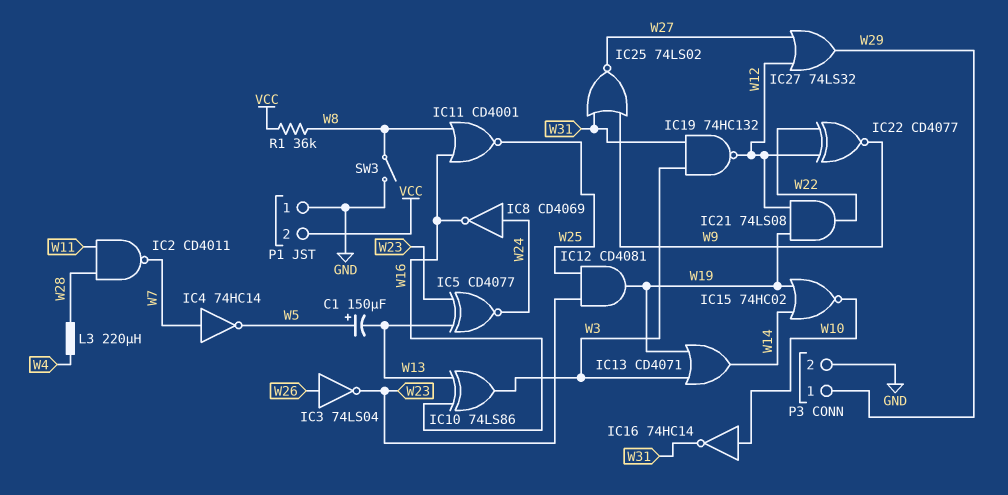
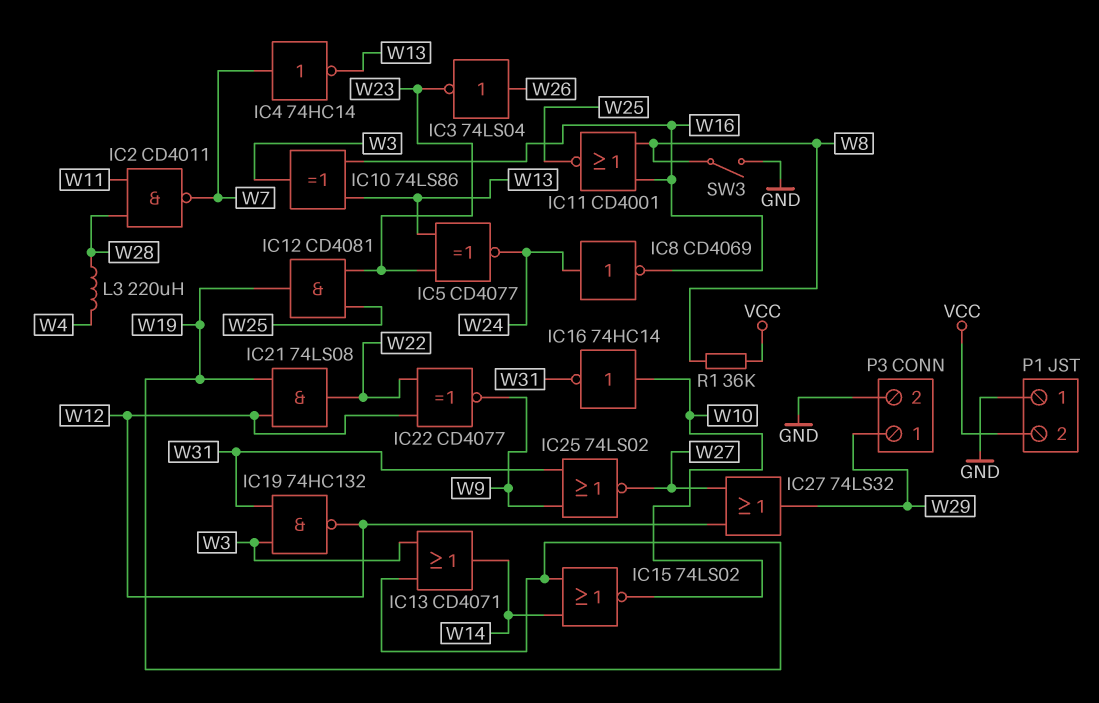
C1: 150uF (plus W5, minus W13) -> none
IC4: NOT 74HC14 (in W7, out W5) -> NOT 74HC14 (in W7, out W13)
IC15: NOR 74HC02 (in W14, in W19, out W10) -> NOR 74LS02 (in W14, in W19, out W10)

